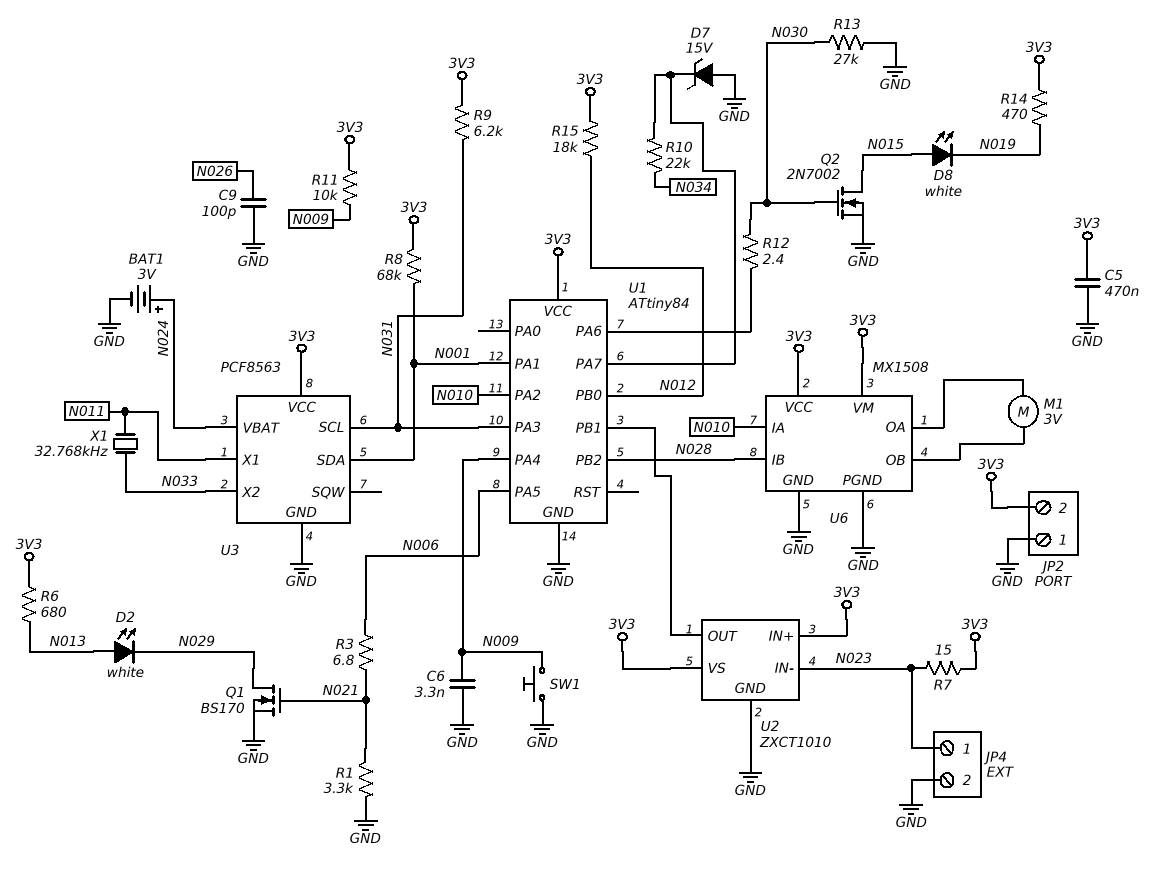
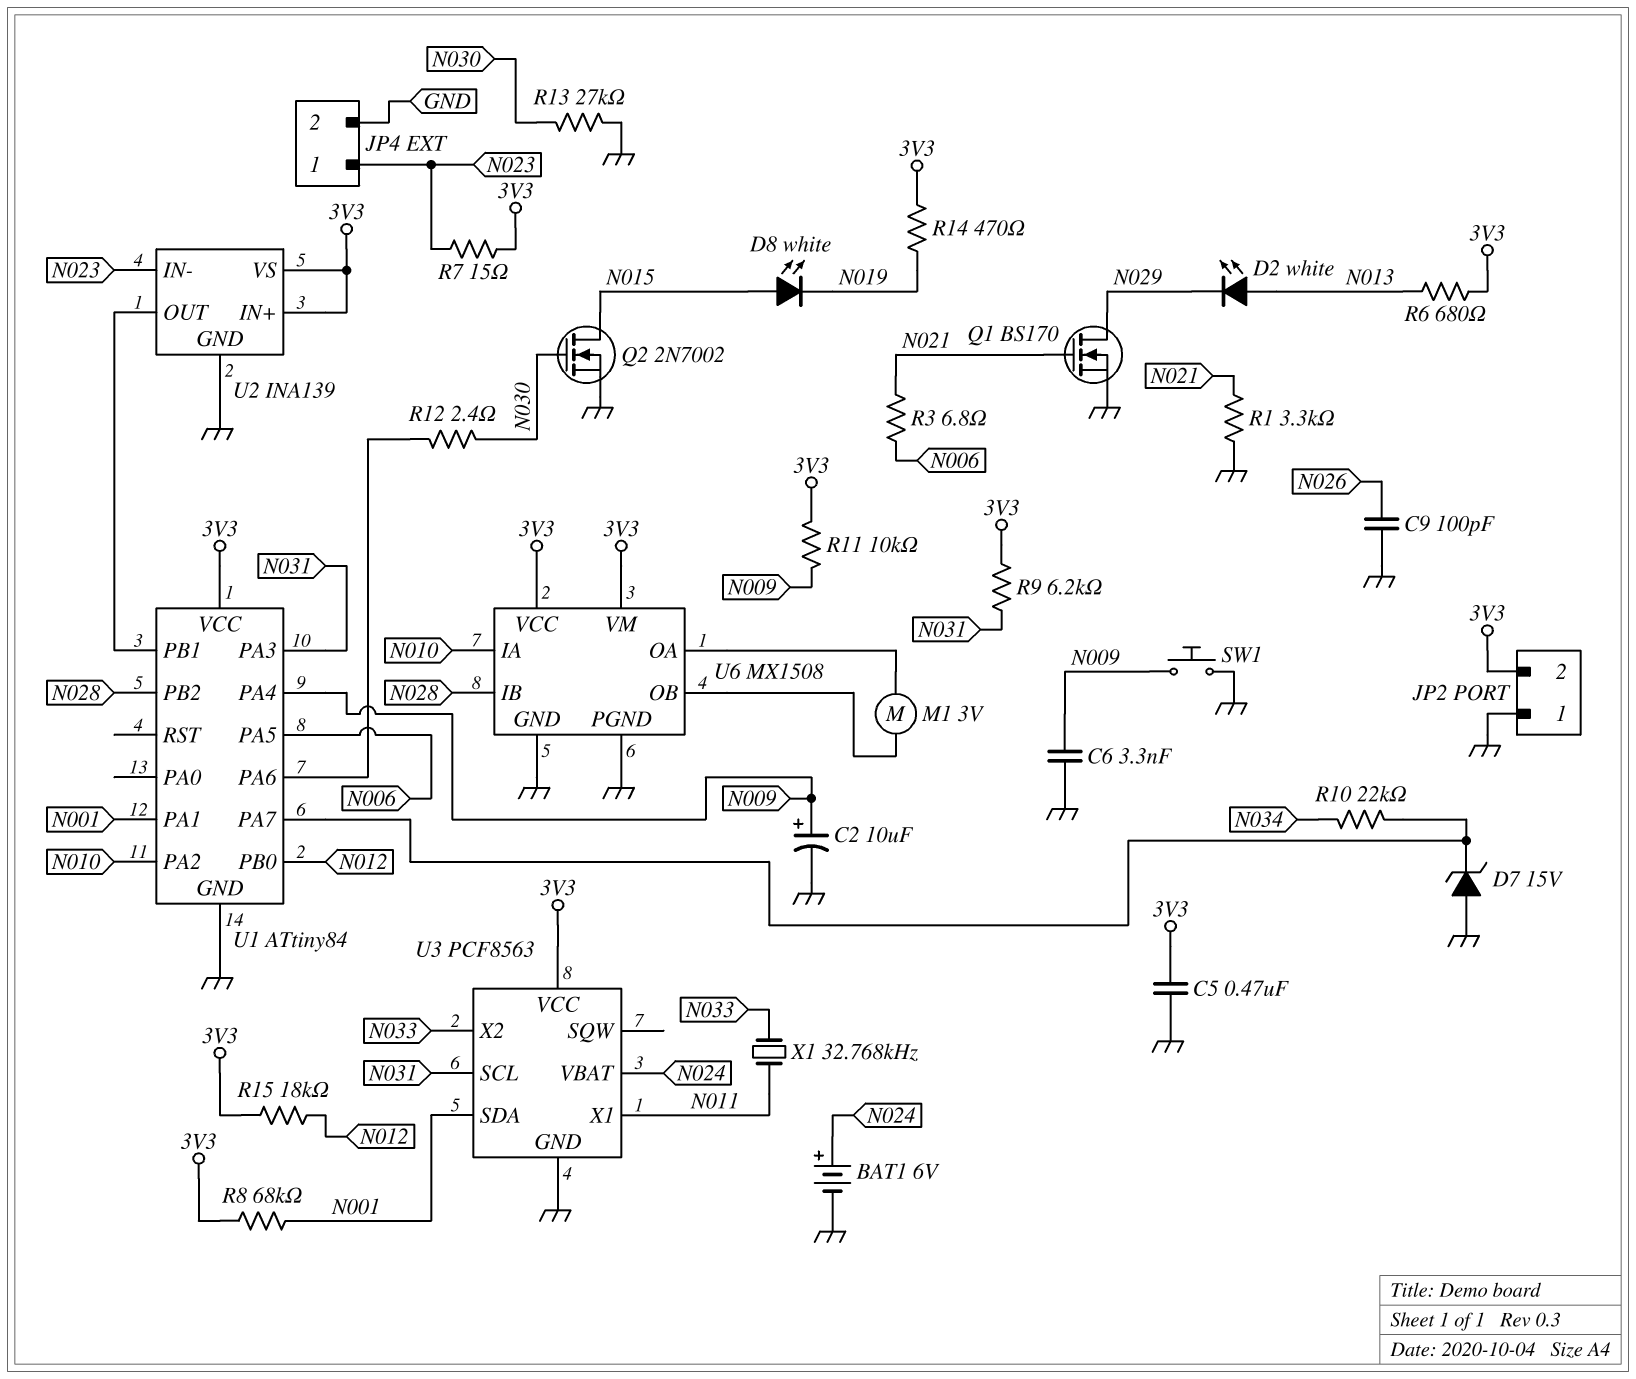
BAT1: 3V (plus N024, minus GND) -> 6V (plus N024, minus GND)
C2: none -> 10uF (plus N009, minus GND)
U2: ZXCT1010 -> INA139

